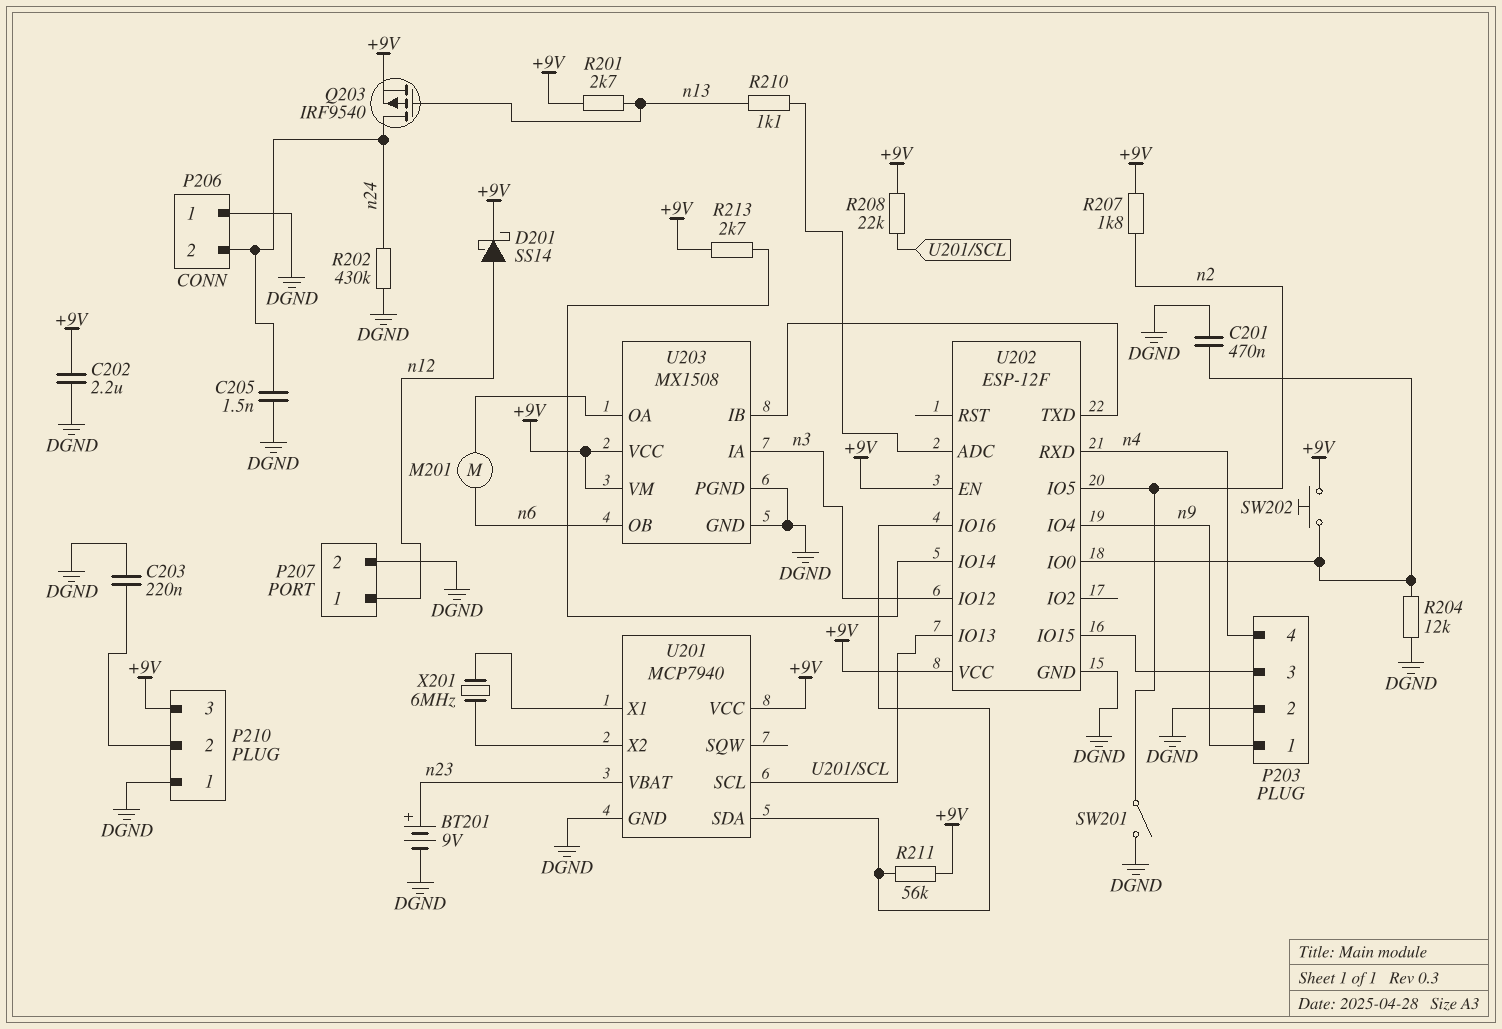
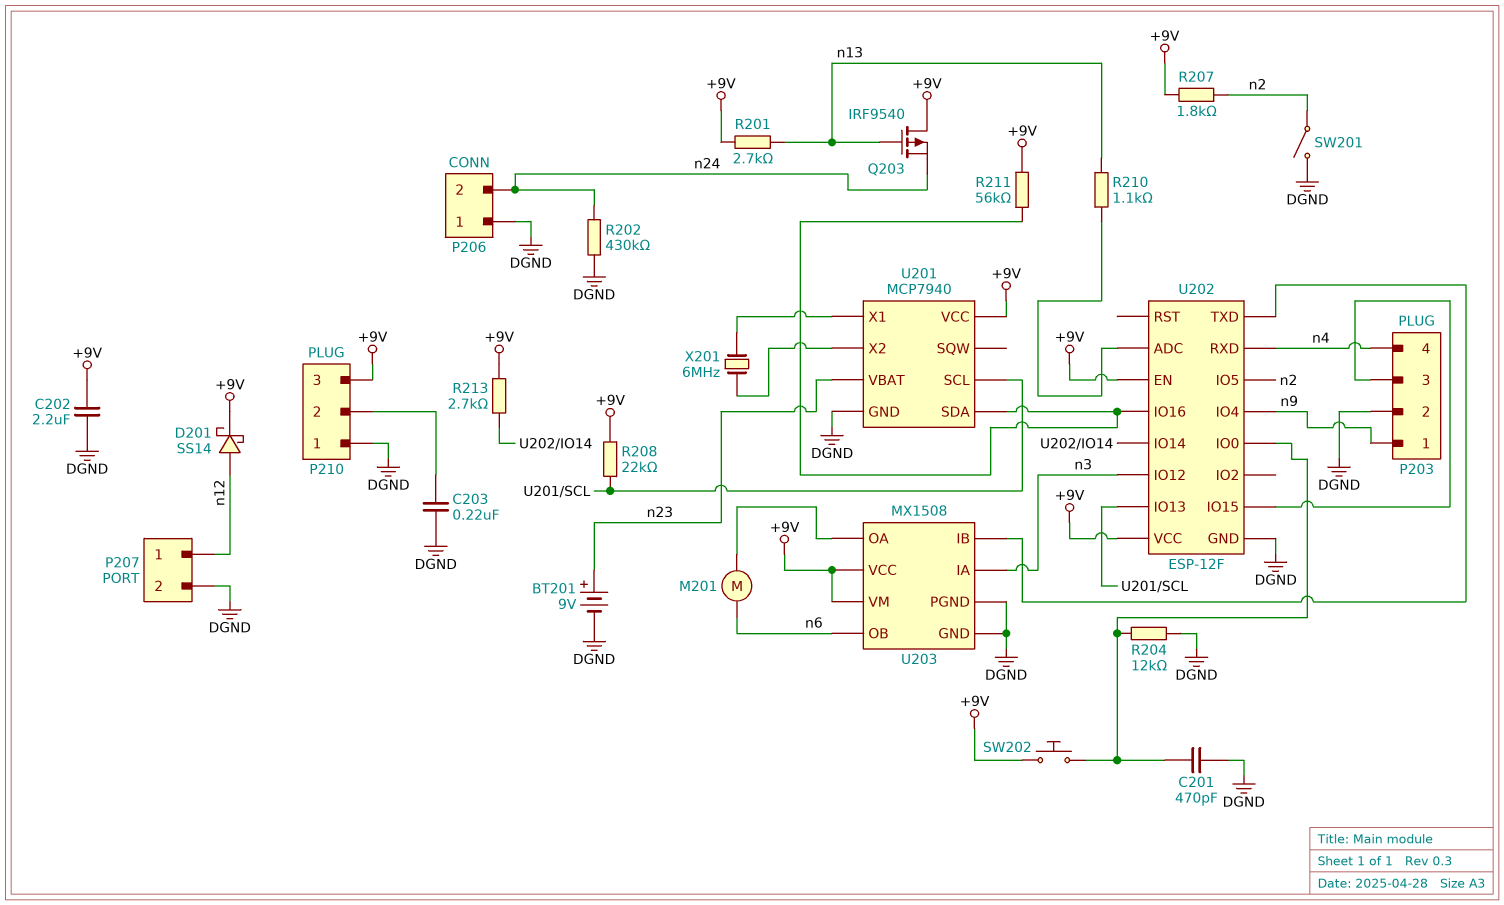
C201: 470nF (DGND, U202/IO0) -> 470pF (DGND, U202/IO0)
C205: 1.5nF (DGND, n24) -> none
Q203: PMOS IRF9540 (G n13, D n24, S +9V) -> PMOS IRF9540 (G n13, D +9V, S n24)

